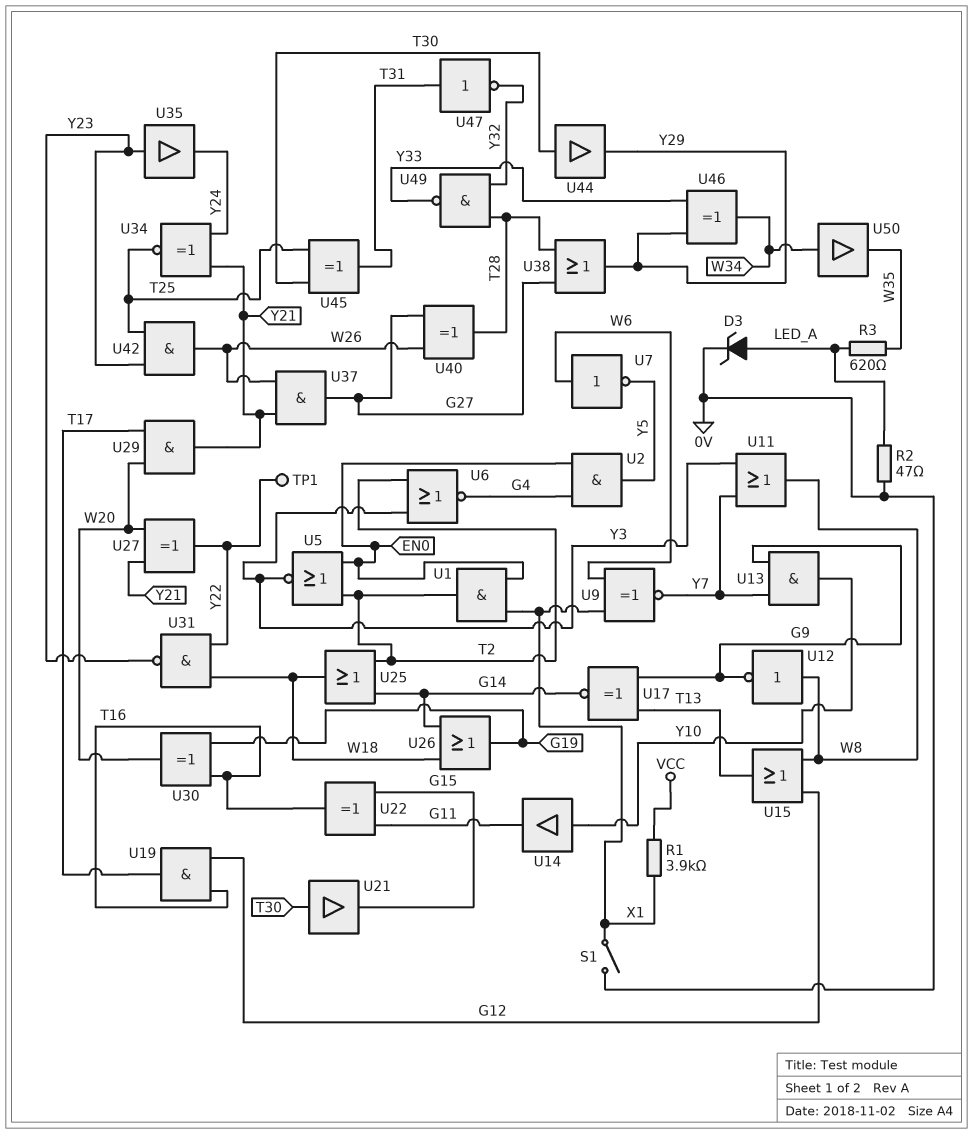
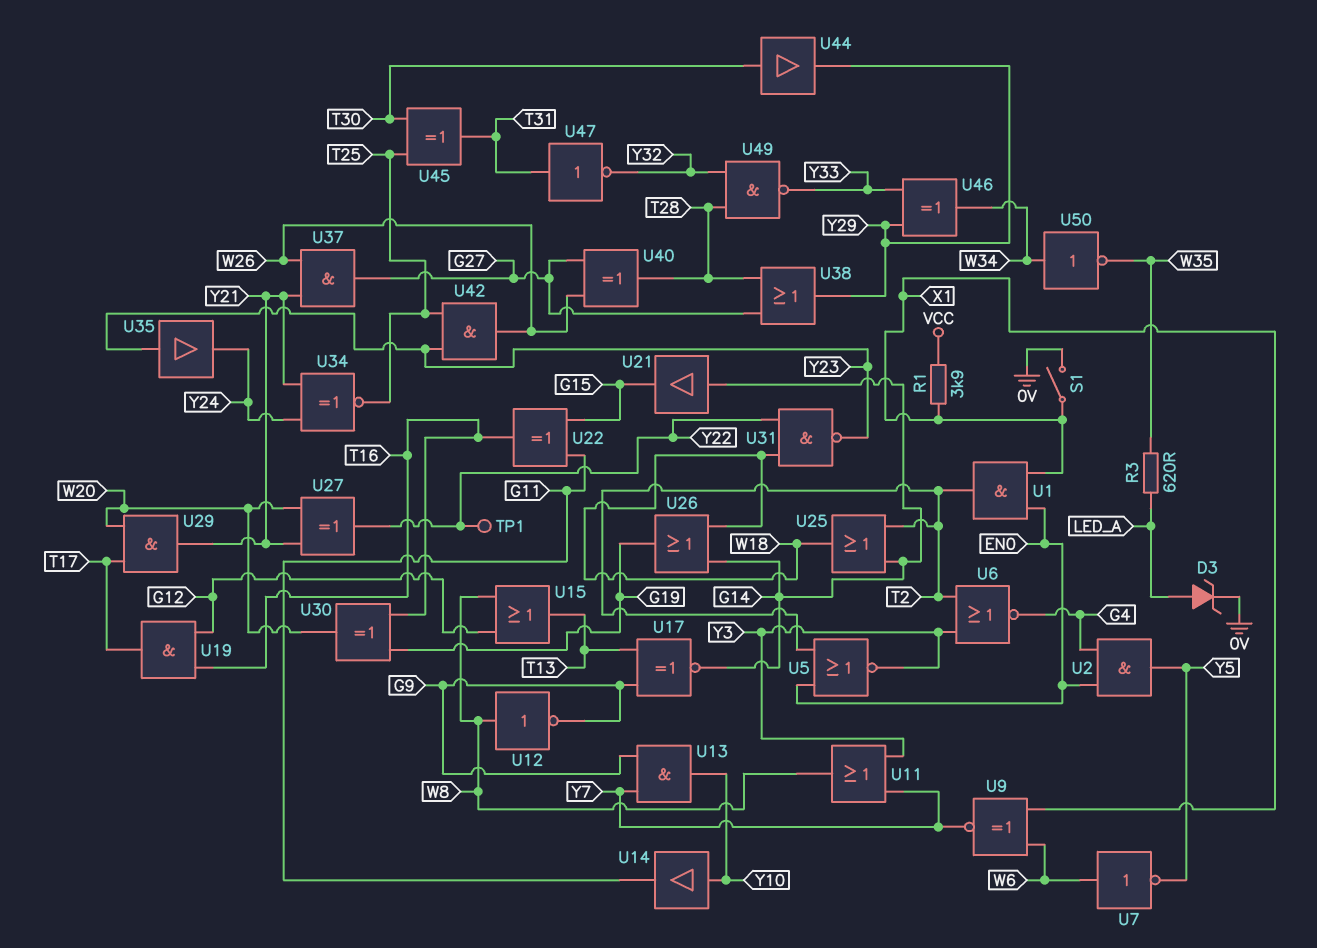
R2: 47 (0V, LED_A) -> none
U21: buffer (in T30, out G15) -> buffer (in G14, out G15)
U50: buffer (in W34, out W35) -> NOT (in W34, out W35)

